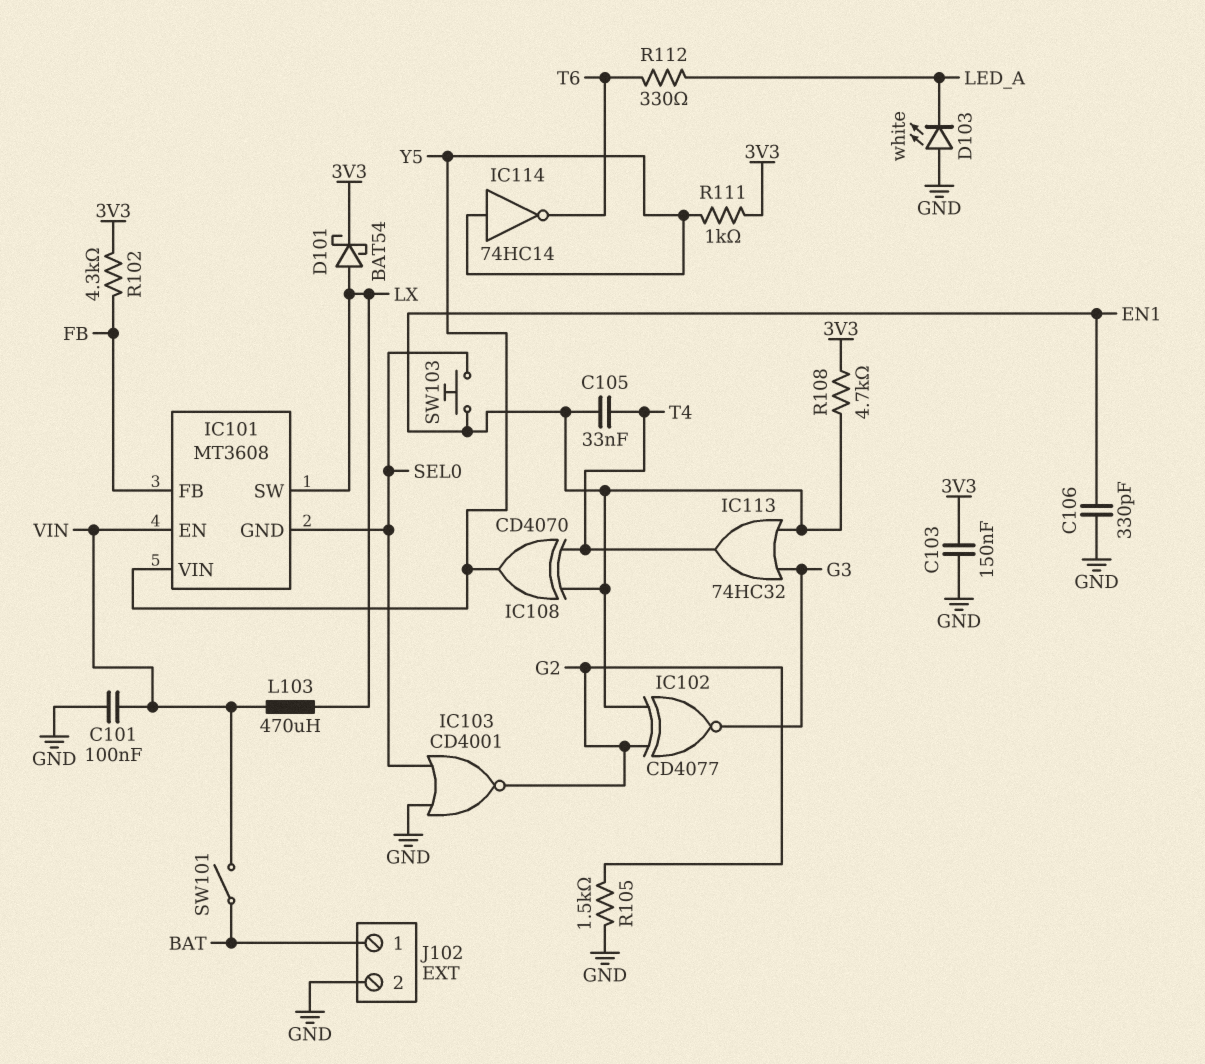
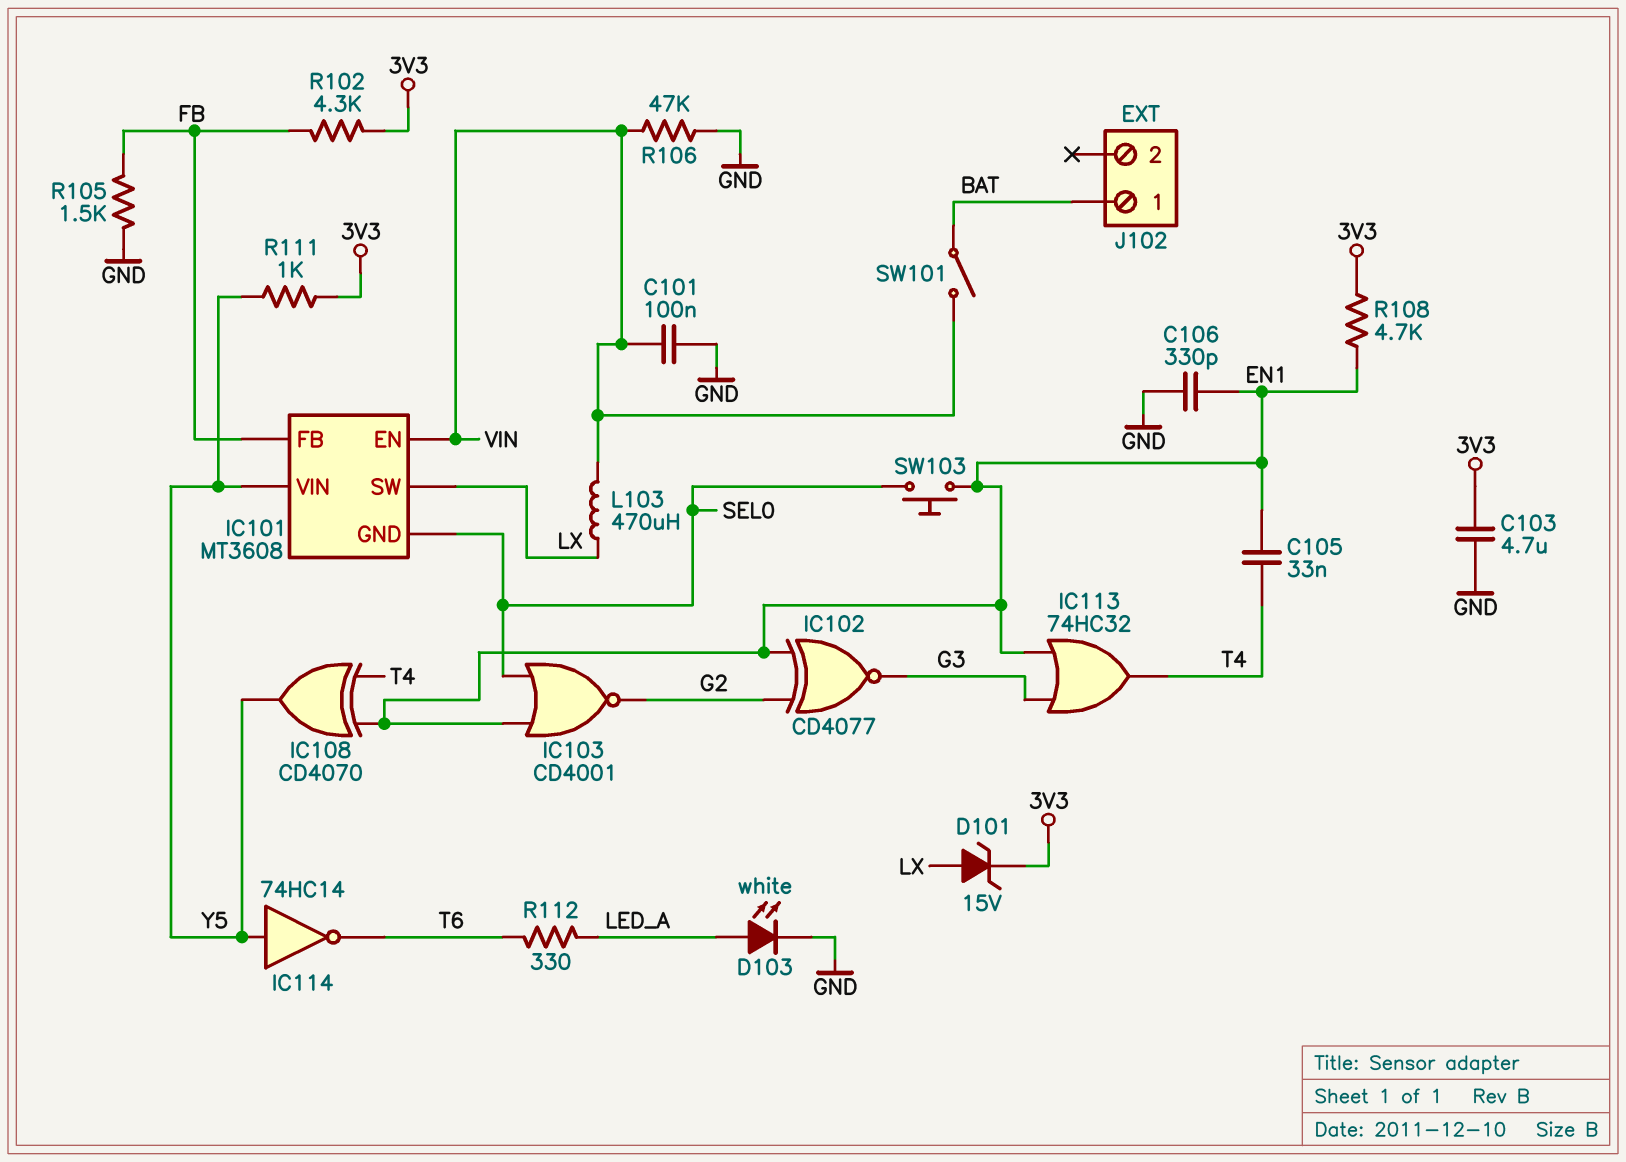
C103: 150nF (3V3, GND) -> 4.7uF (3V3, GND)
D101: schottky BAT54 (A LX, K 3V3) -> zener 15V (A LX, K 3V3)
D103: LED white (A GND, K LED_A) -> LED white (A LED_A, K GND)
IC103: NOR CD4001 (in GND, in SEL0, out G2) -> NOR CD4001 (in EN1, in SEL0, out G2)
J102 pin 2: GND -> none
R105: 1.5k (G2, GND) -> 1.5k (FB, GND)
R106: none -> 47k (GND, VIN)

